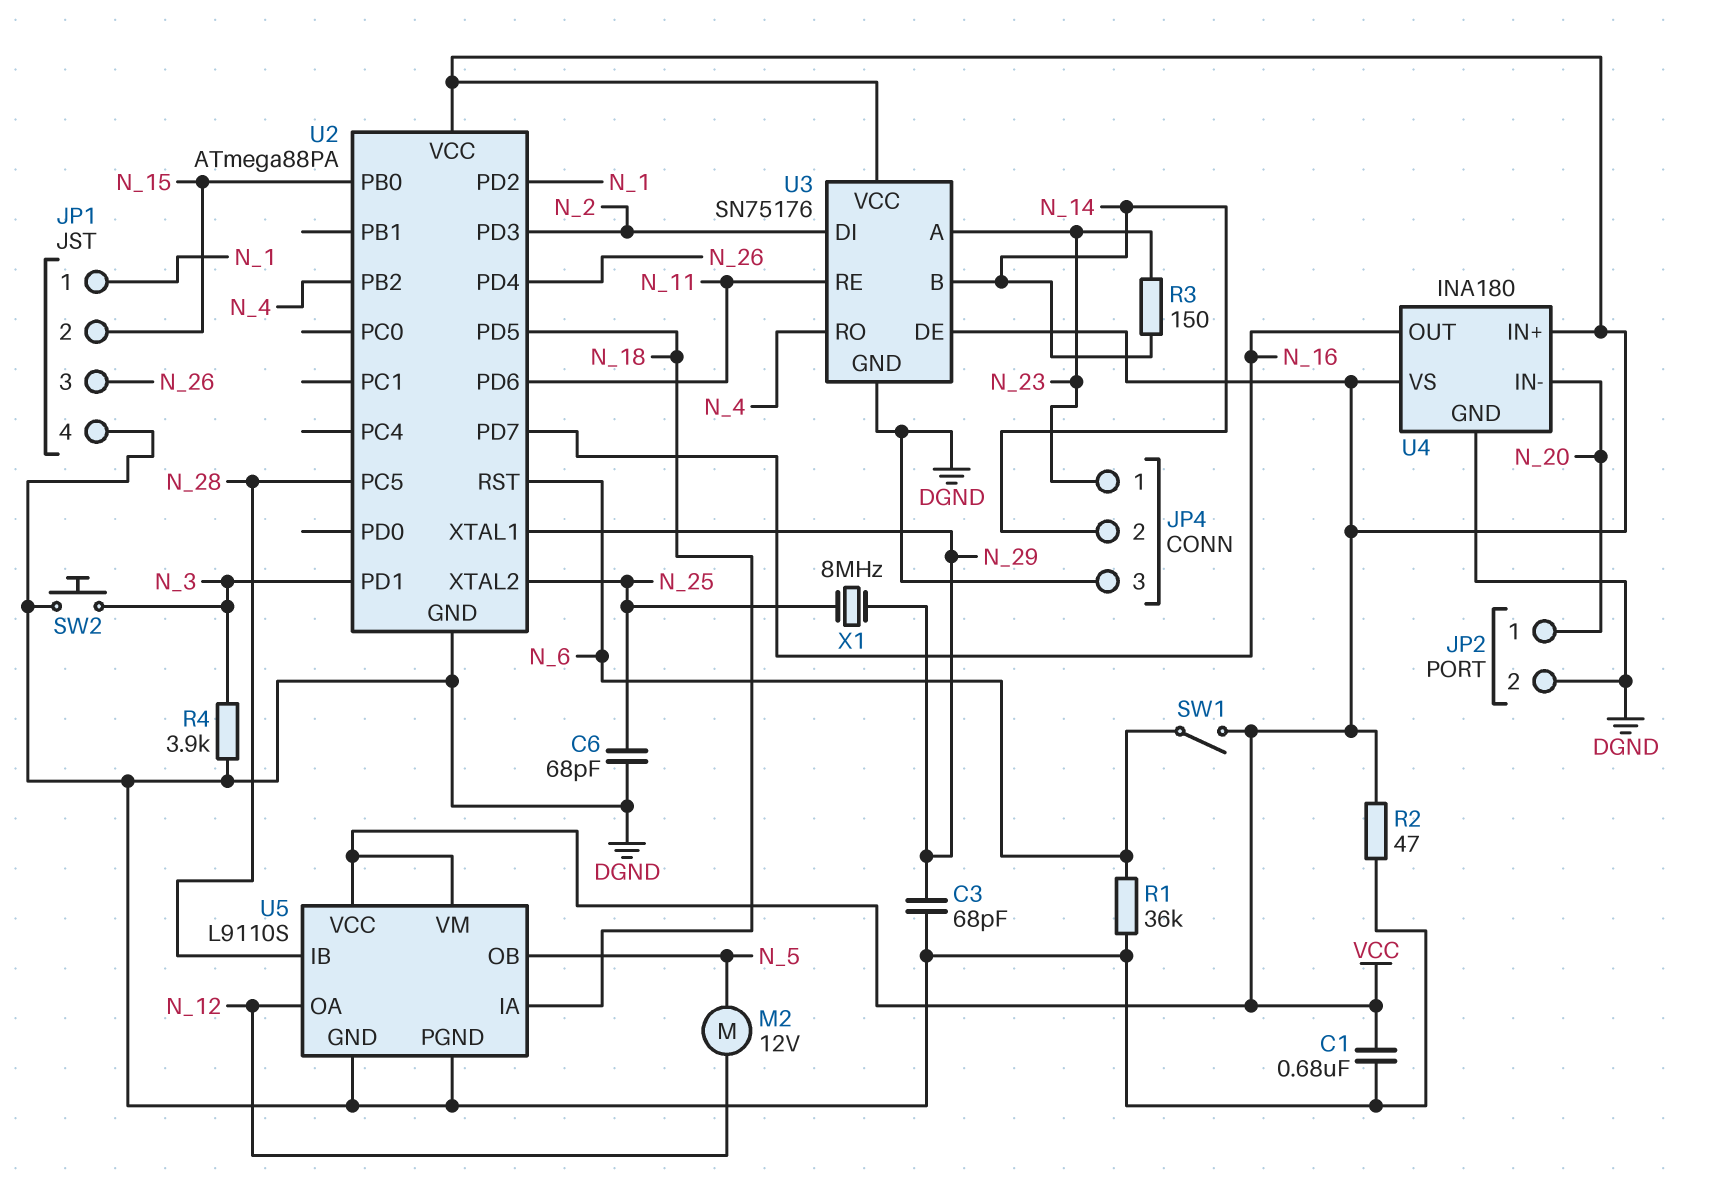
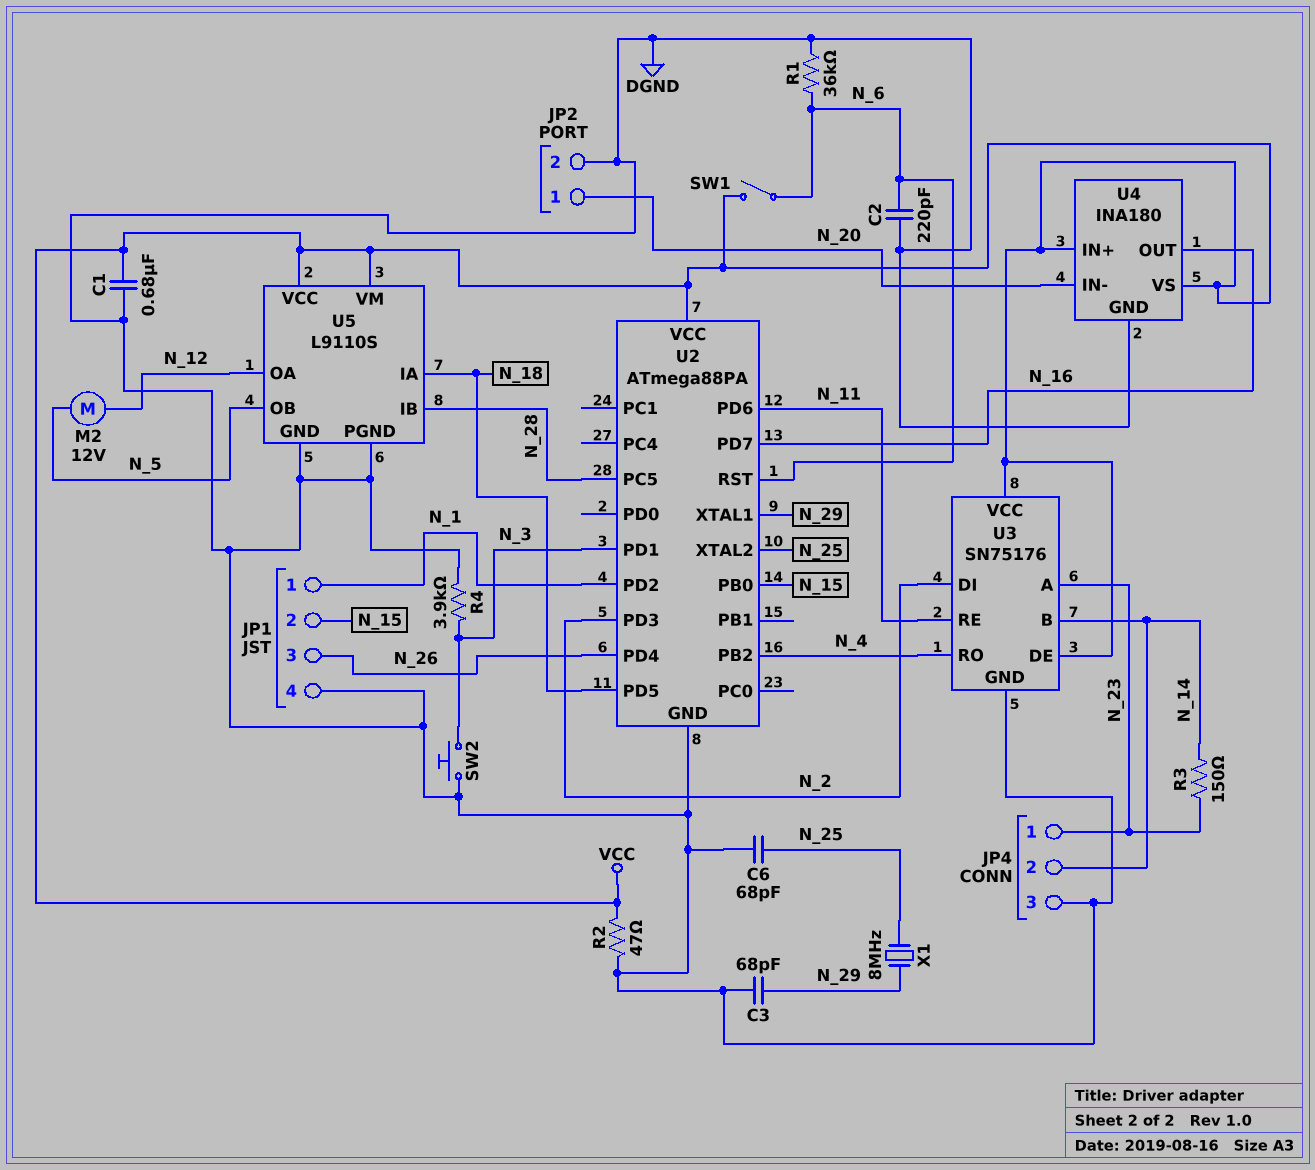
C2: none -> 220pF (DGND, N_6)

